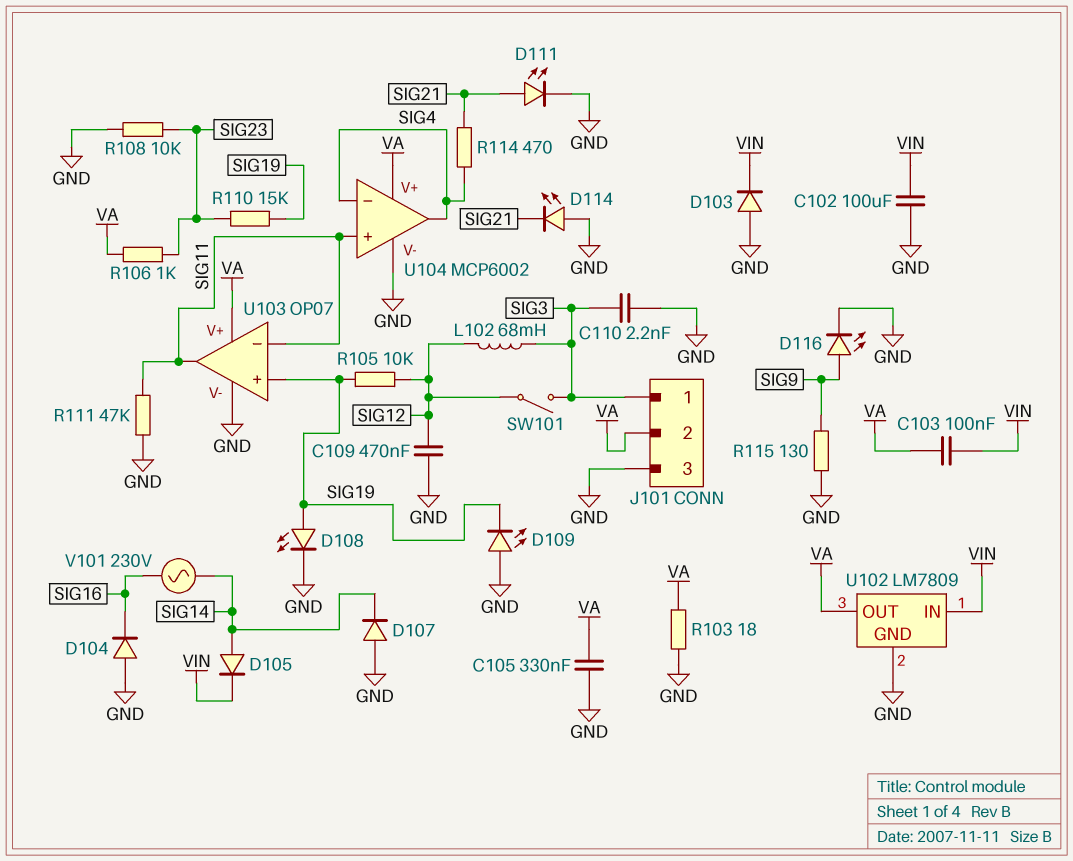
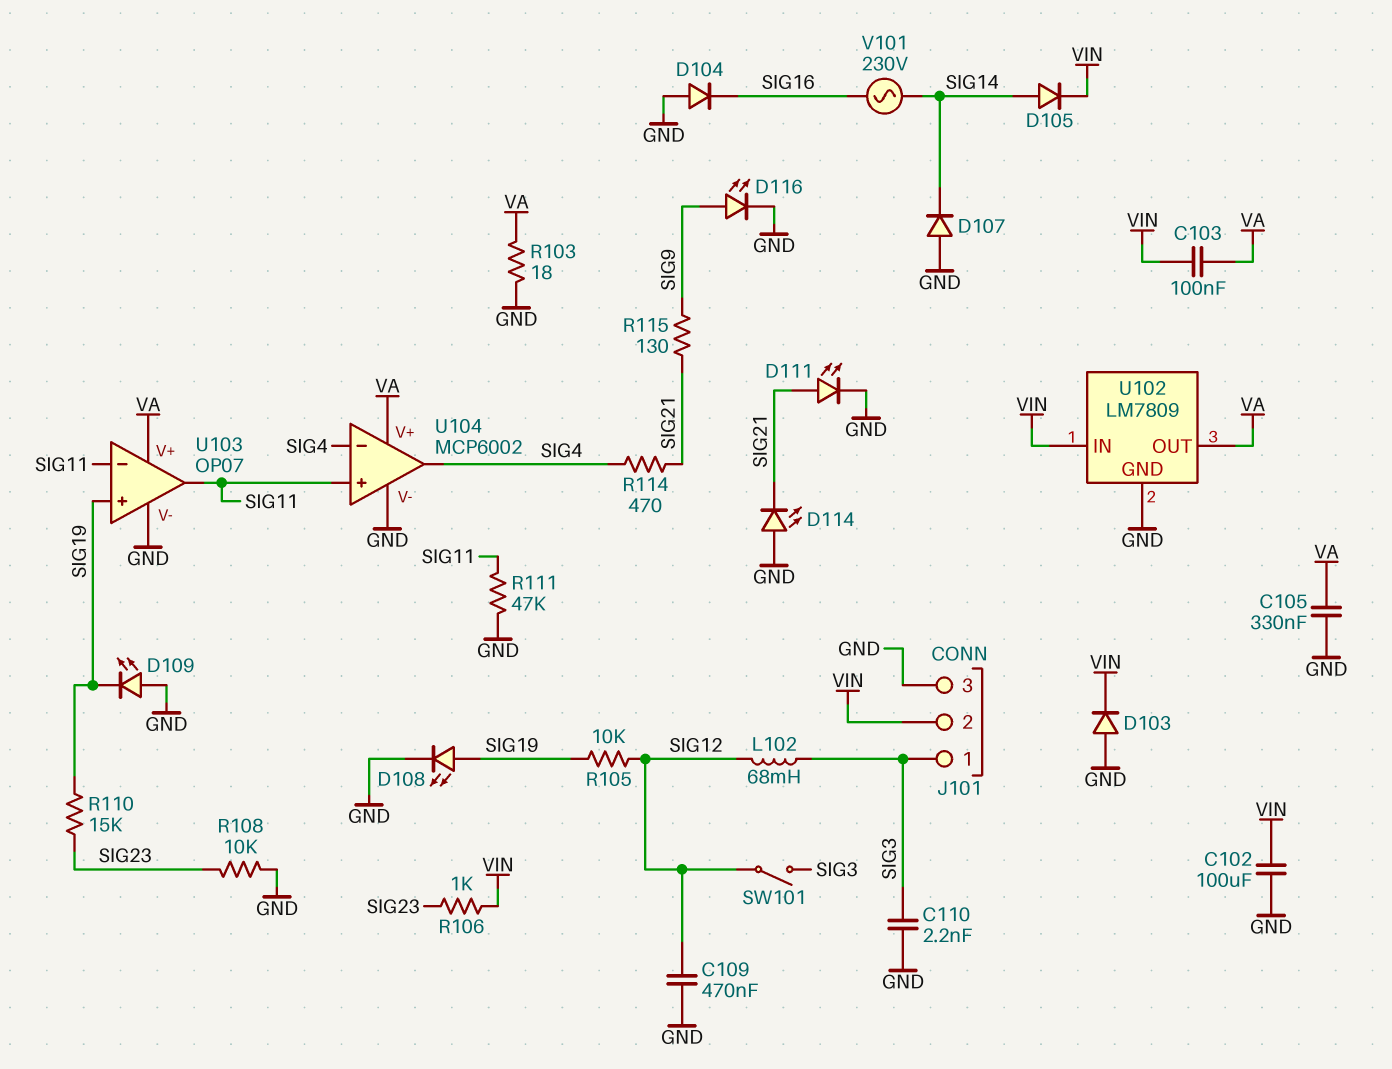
J101 pin 2: VA -> VIN
R106: 1k (SIG23, VA) -> 1k (SIG23, VIN)
R115: 130 (GND, SIG9) -> 130 (SIG9, SIG21)

